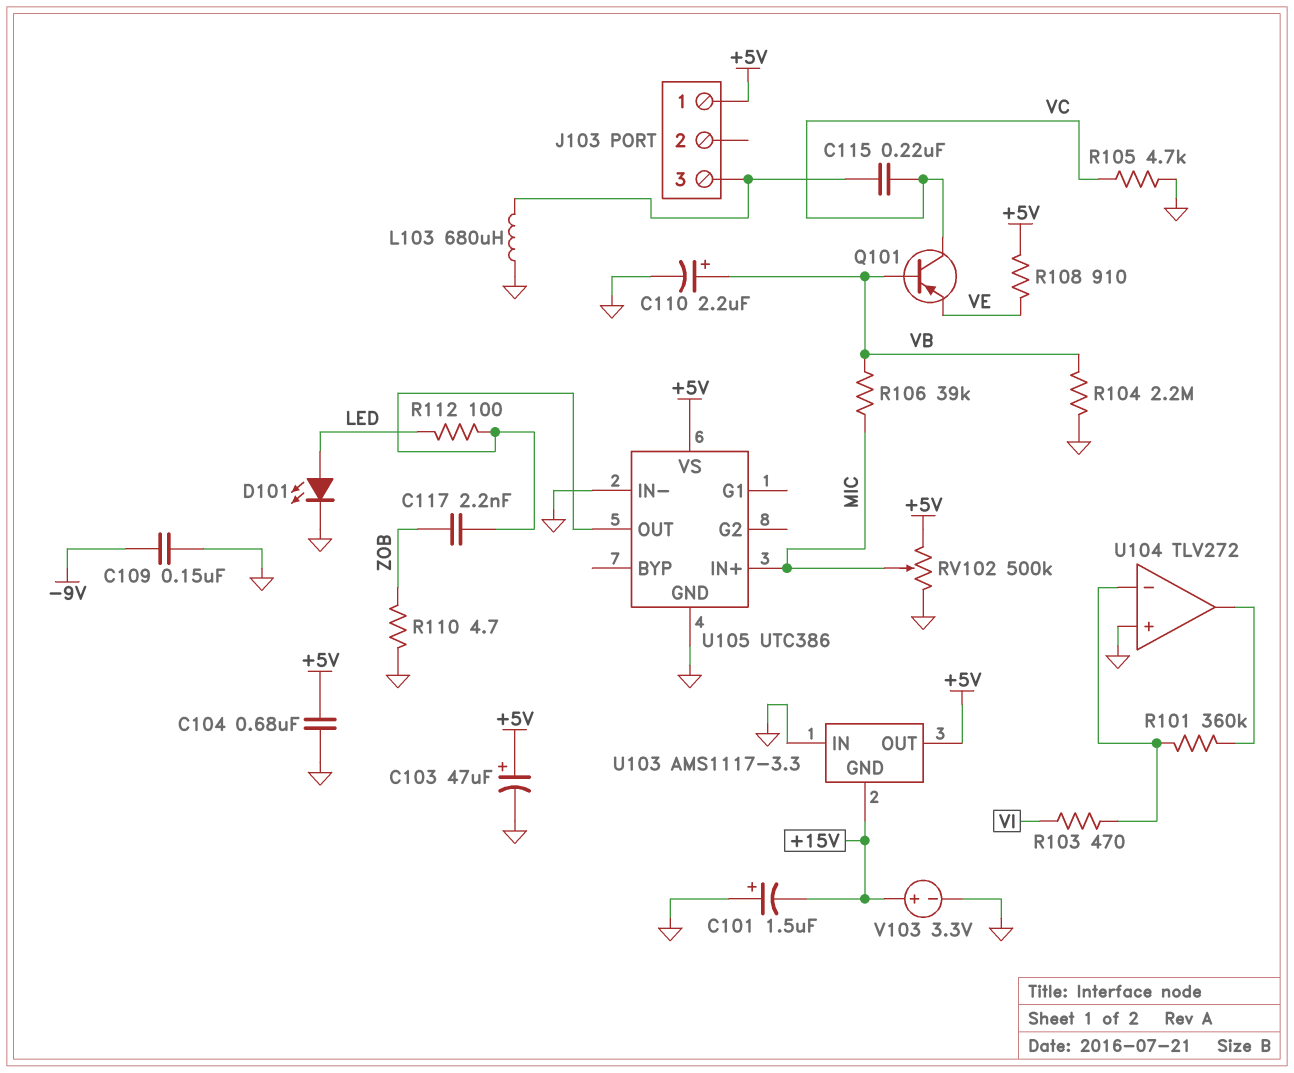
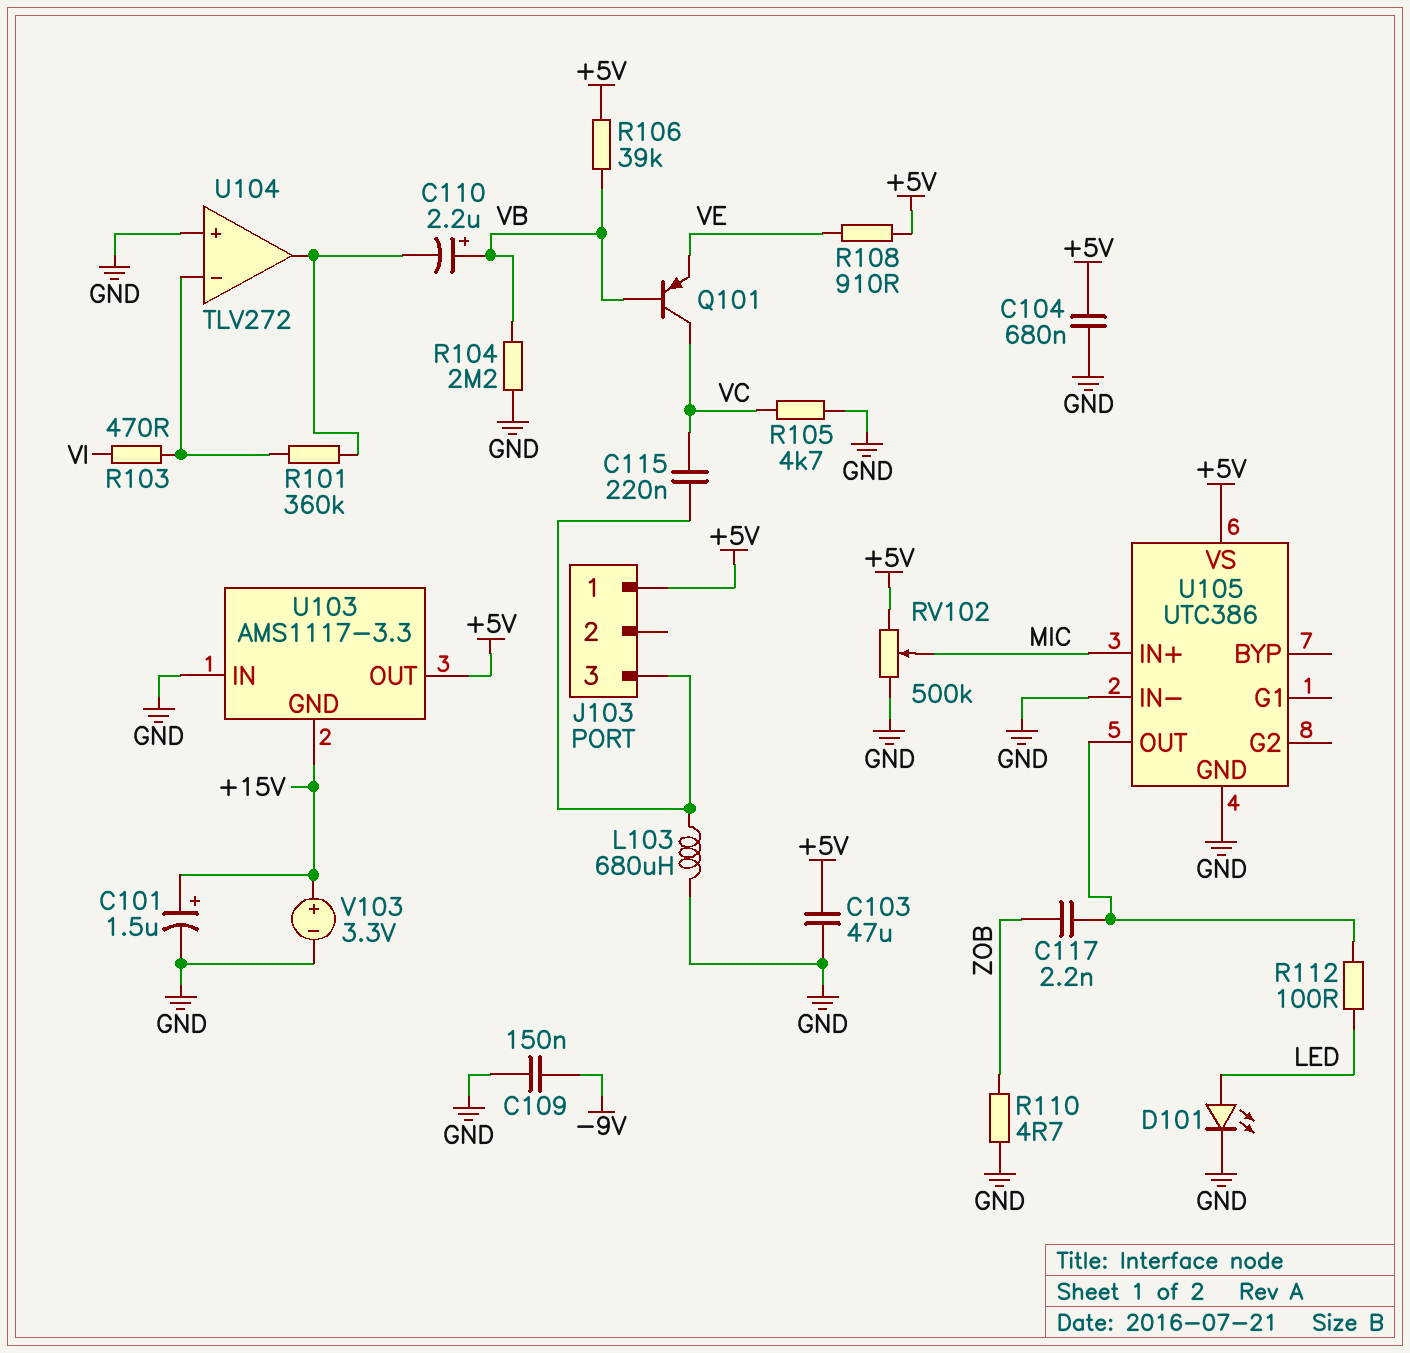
C101: 1.5uF (plus GND, minus +15V) -> 1.5uF (plus +15V, minus GND)
C103: 47uF (plus +5V, minus GND) -> 47uF (+5V, GND)
C110: 2.2uF (plus VB, minus GND) -> 2.2uF (plus VB, minus U104/out)
R106: 39k (MIC, VB) -> 39k (+5V, VB)

